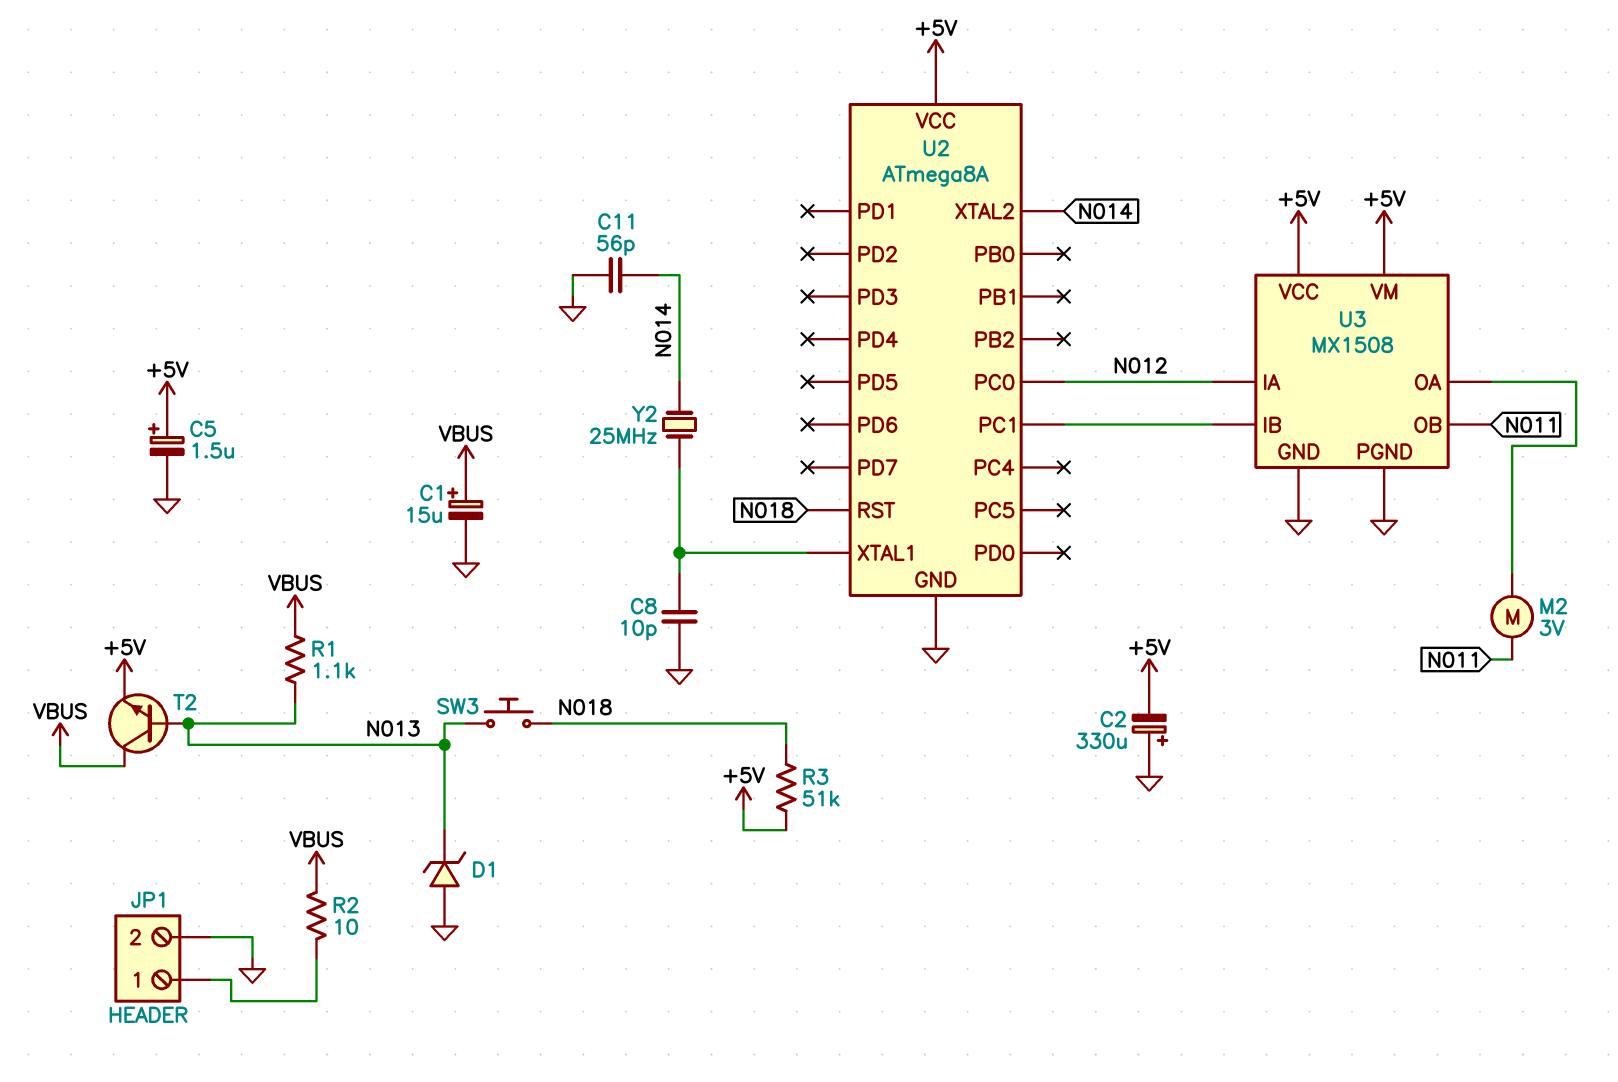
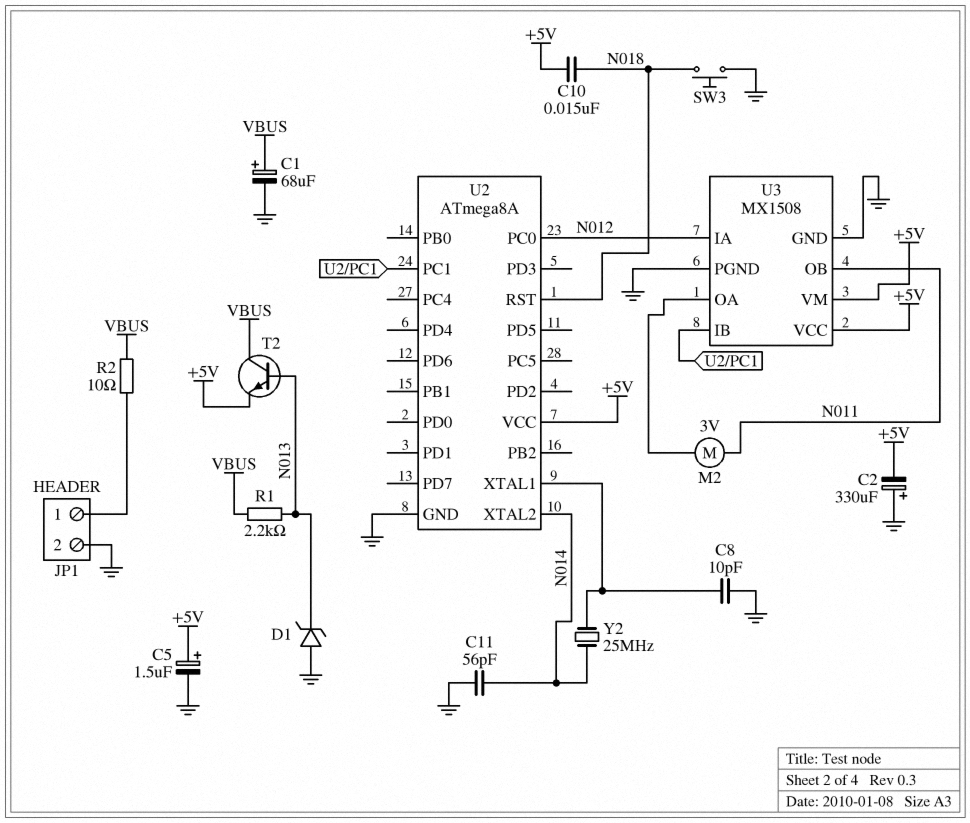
C1: 15uF (plus VBUS, minus GND) -> 68uF (plus VBUS, minus GND)
C10: none -> 15nF (+5V, N018)
R1: 1.1k (N013, VBUS) -> 2.2k (N013, VBUS)
R3: 51k (+5V, N018) -> none
SW3: button (N013, N018) -> button (GND, N018)

